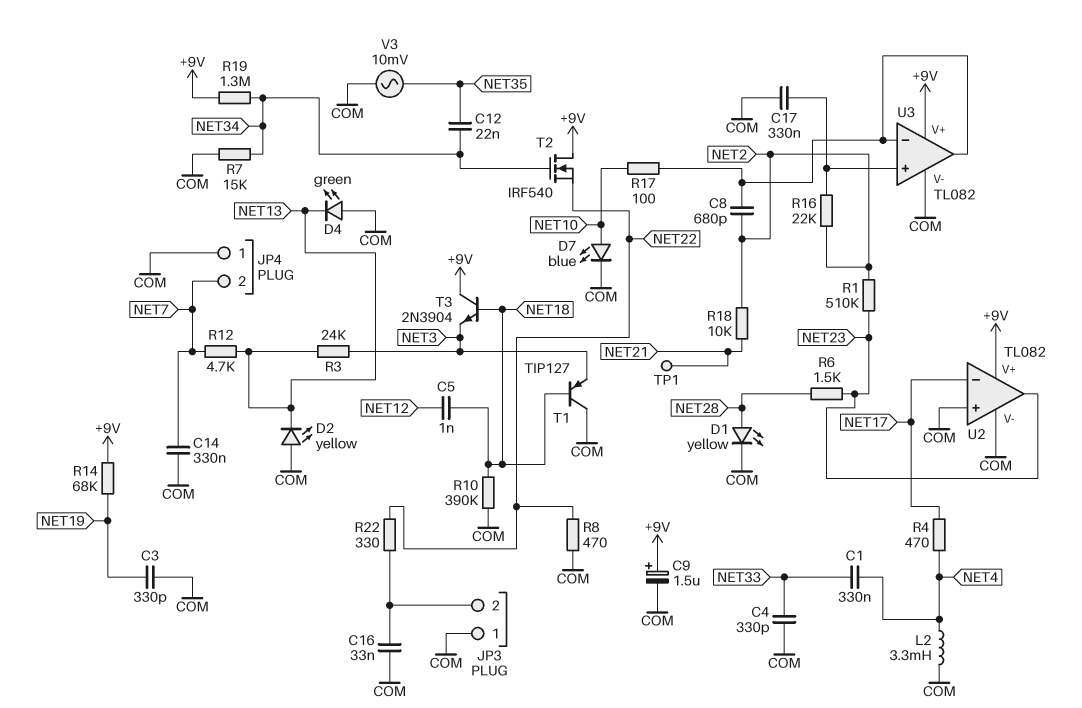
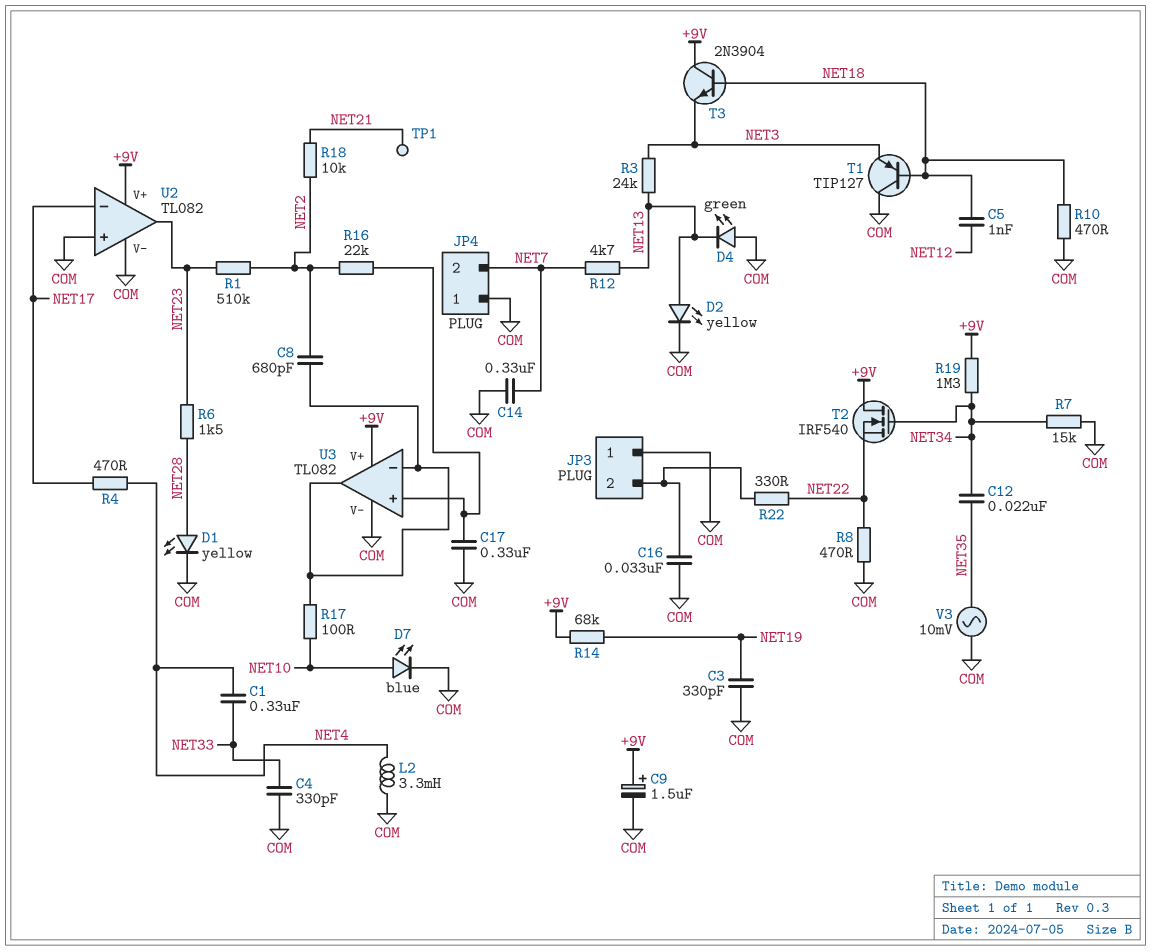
D2: LED yellow (A COM, K NET13) -> LED yellow (A NET13, K COM)
R10: 390k (COM, NET18) -> 470 (COM, NET18)

